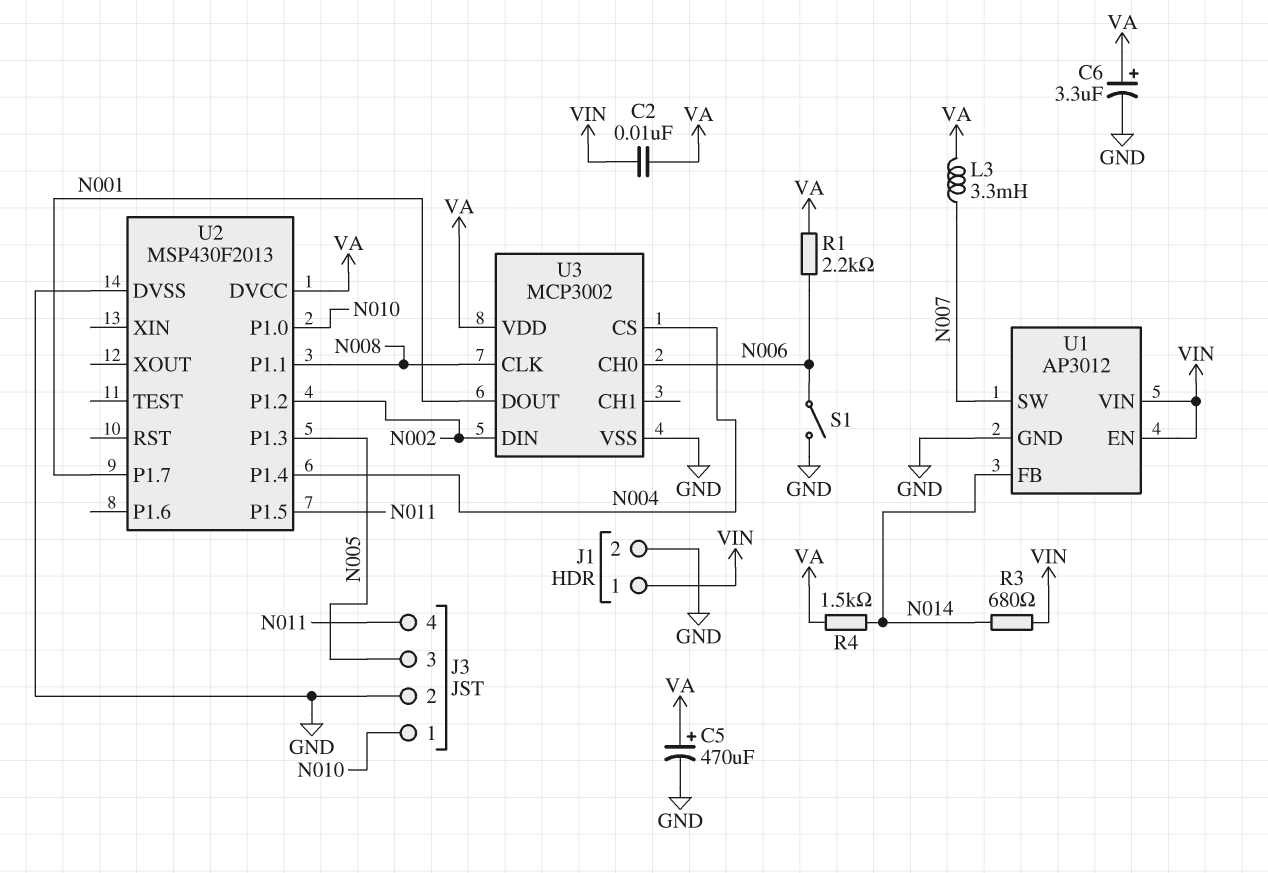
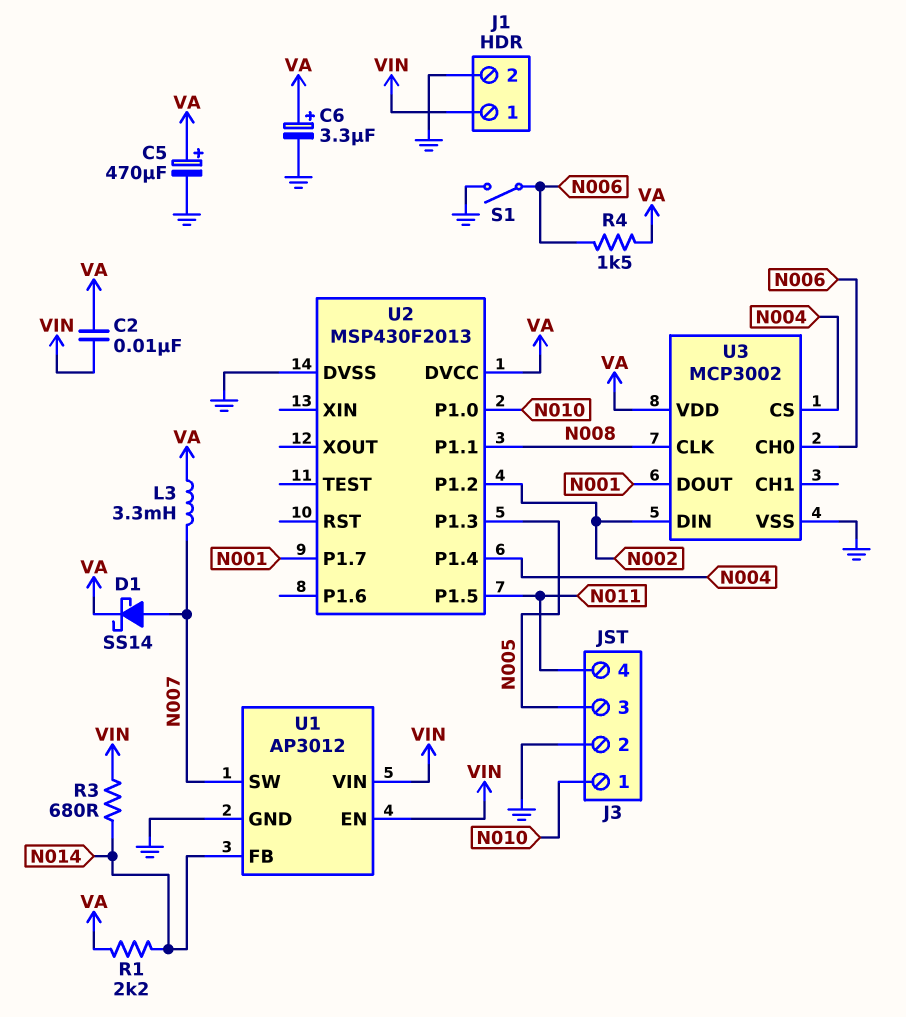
D1: none -> schottky SS14 (A N007, K VA)
R1: 2.2k (N006, VA) -> 2.2k (N014, VA)
R4: 1.5k (N014, VA) -> 1.5k (N006, VA)

